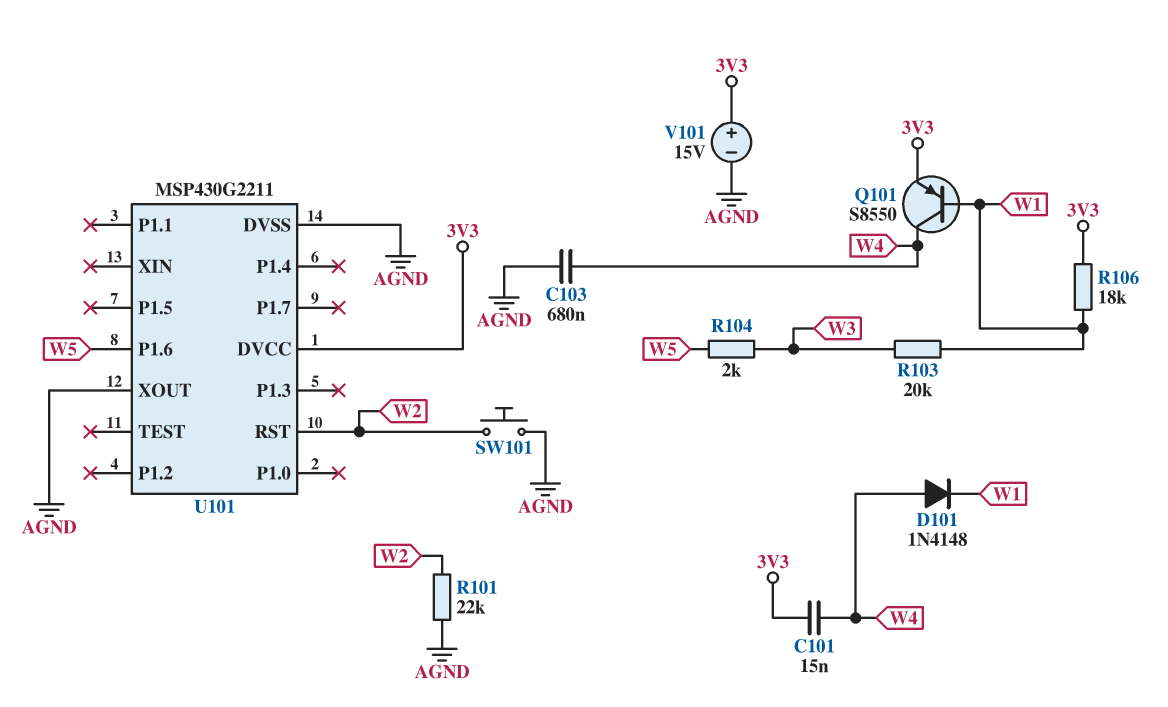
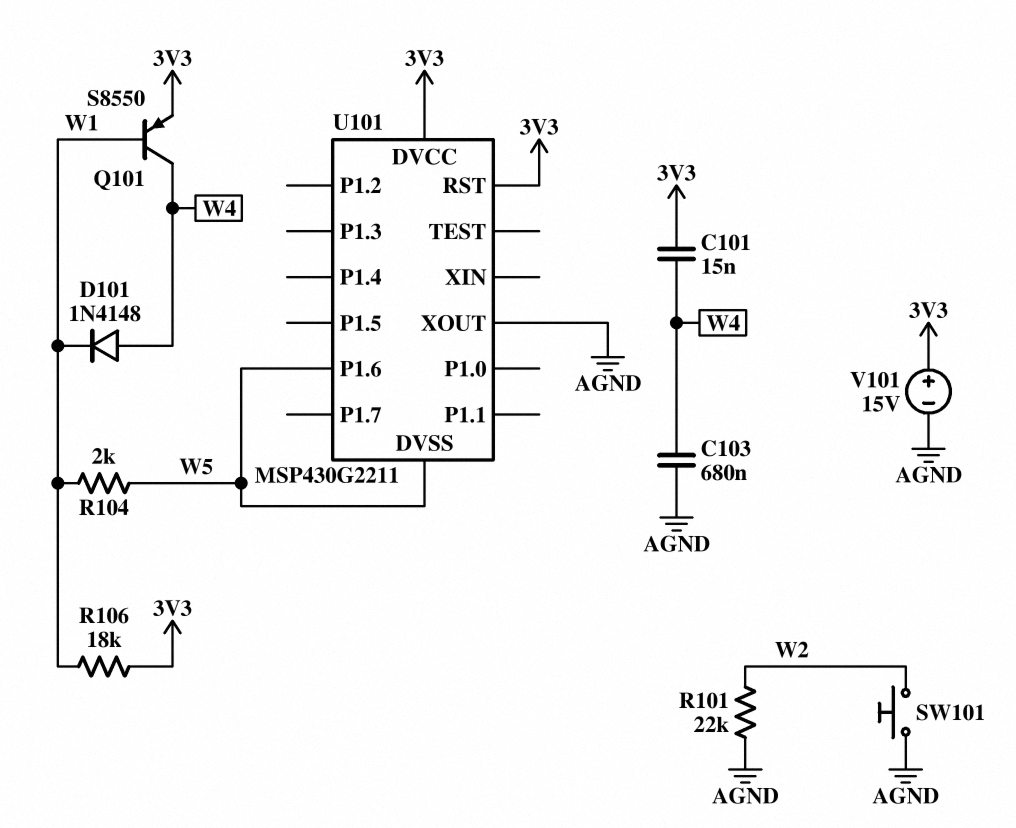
R103: 20k (W1, W3) -> none
R104: 2k (W3, W5) -> 2k (W1, W5)
U101 pin DVSS: AGND -> W5
U101 pin RST: W2 -> 3V3

